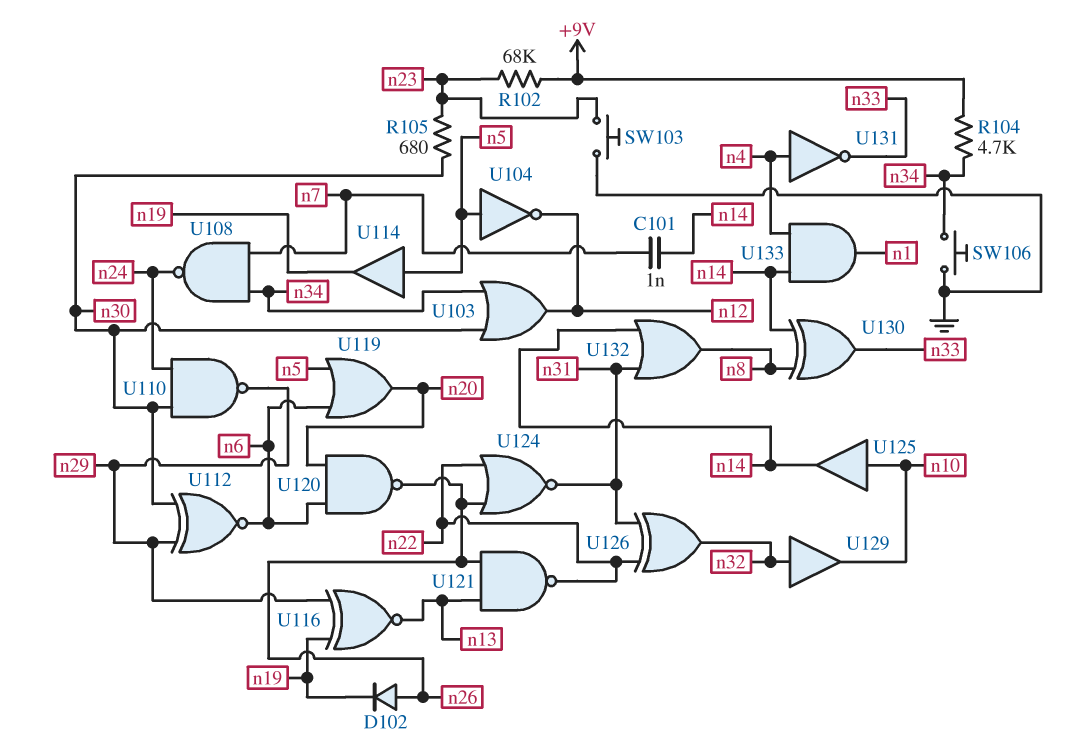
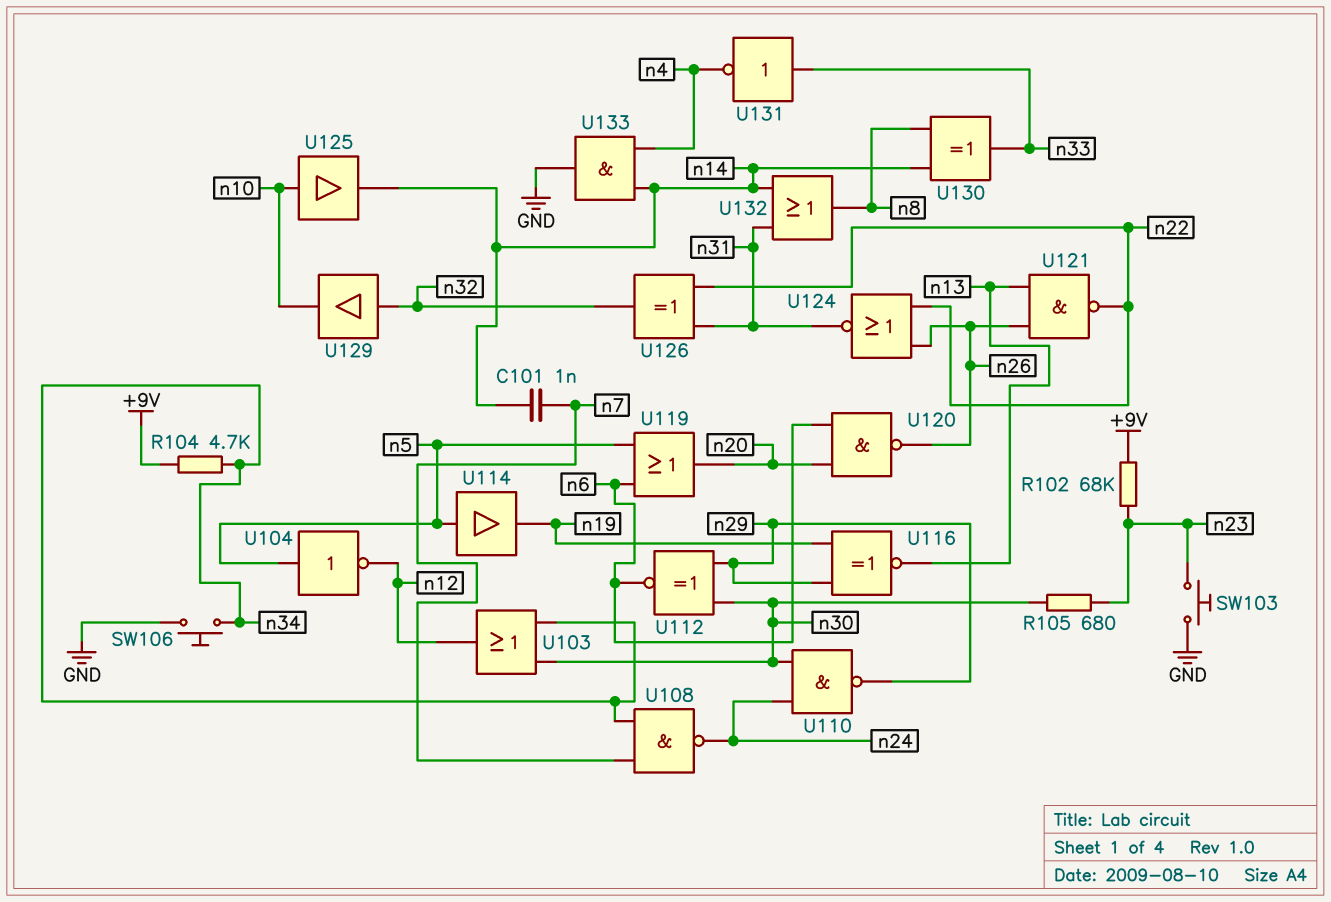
D102: diode (A n26, K n19) -> none
U131: NOT (in n4, out n33) -> NOT (in n33, out n4)
U133: AND (in n4, in n14, out n1) -> AND (in n4, in n14, out GND)

